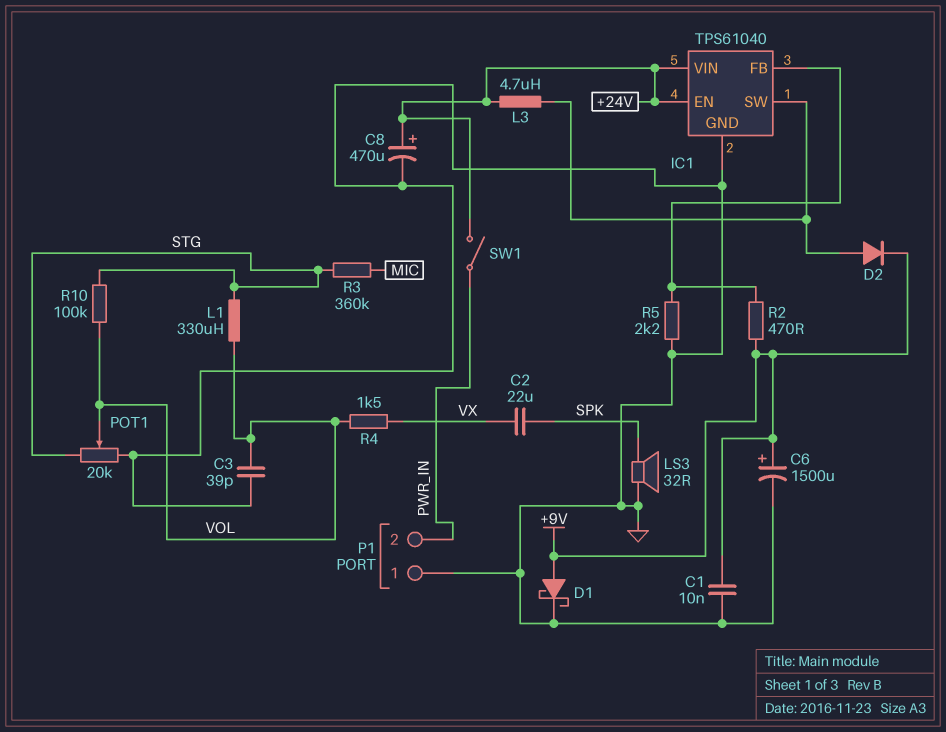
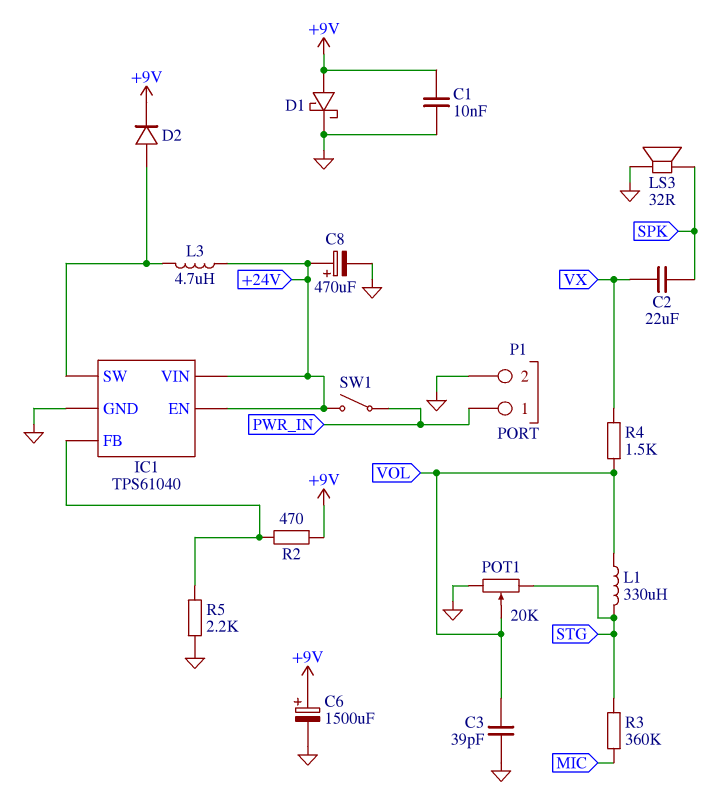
P1 pin 1: GND -> PWR_IN
P1 pin 2: PWR_IN -> GND
R10: 100k (STG, VOL) -> none

